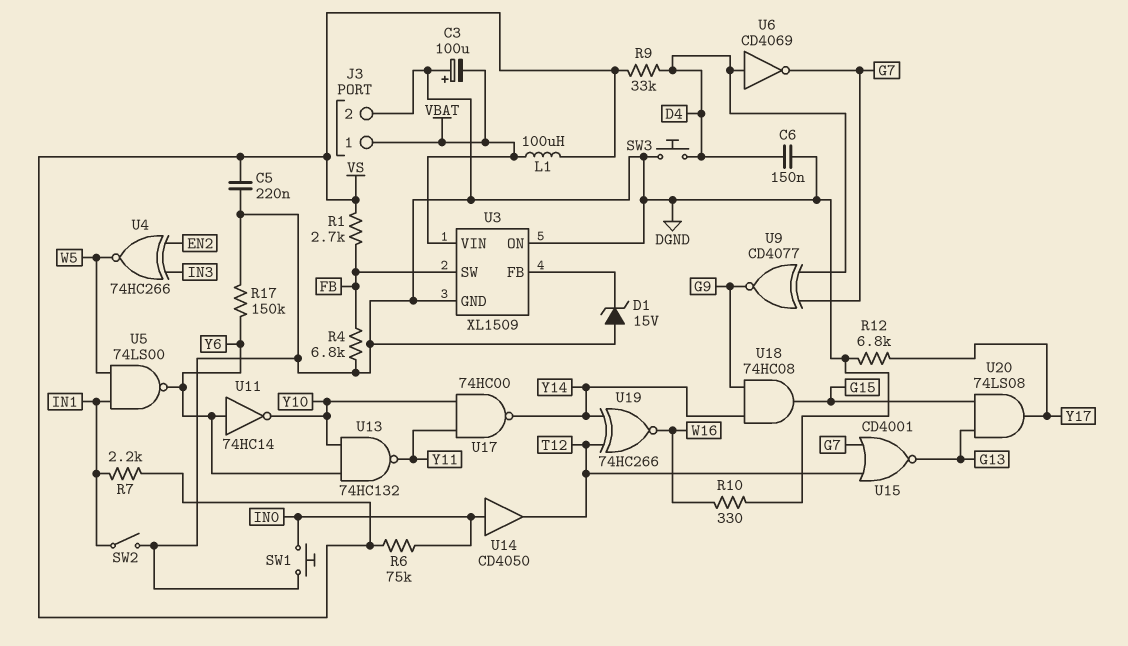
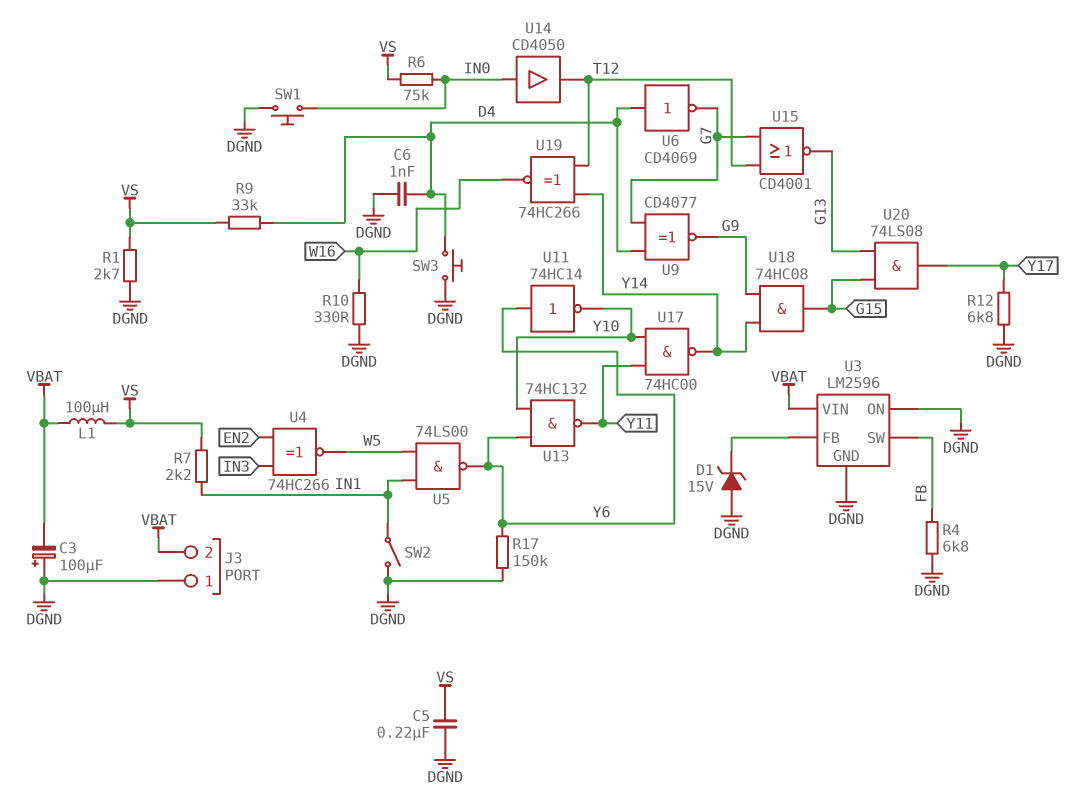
C6: 150nF (D4, DGND) -> 1nF (D4, DGND)
J3 pin 1: VBAT -> DGND
J3 pin 2: DGND -> VBAT
R1: 2.7k (FB, VS) -> 2.7k (DGND, VS)
U3: XL1509 -> LM2596

